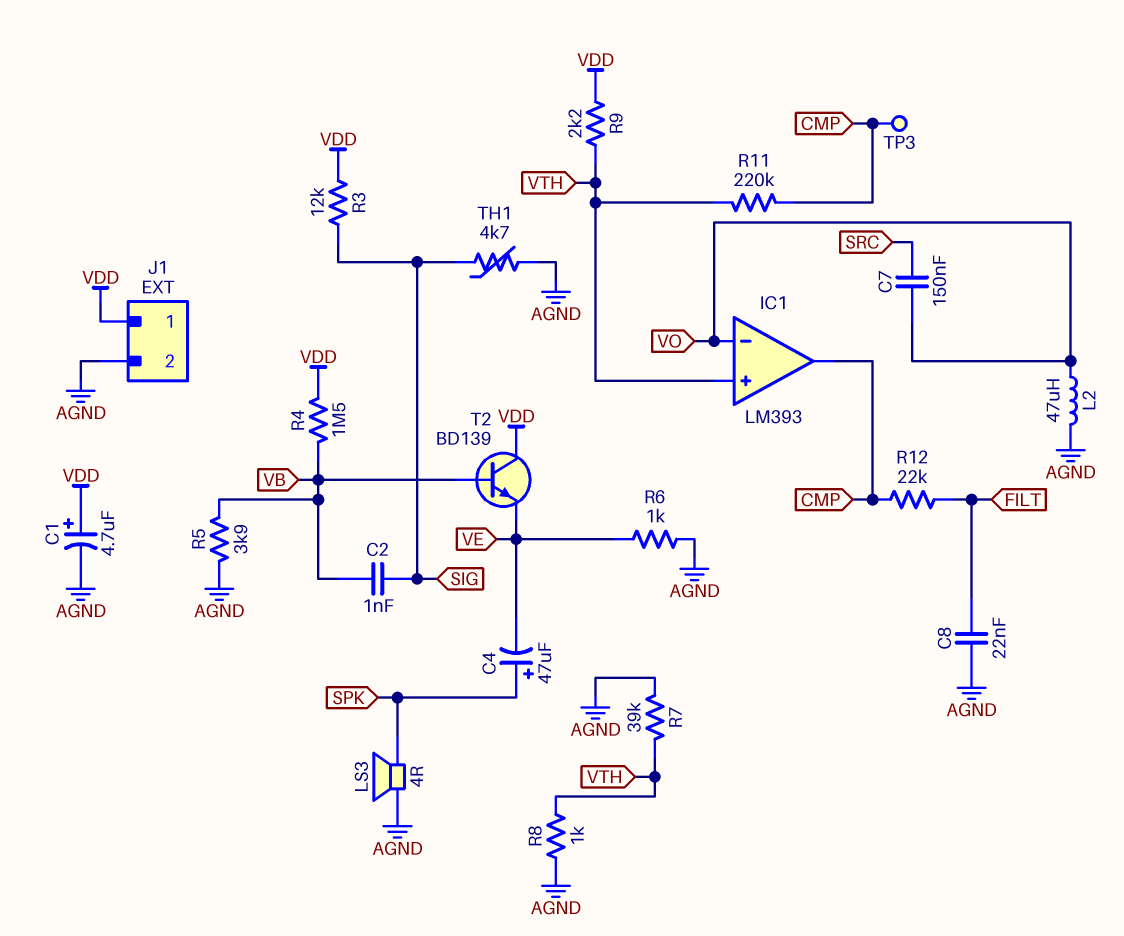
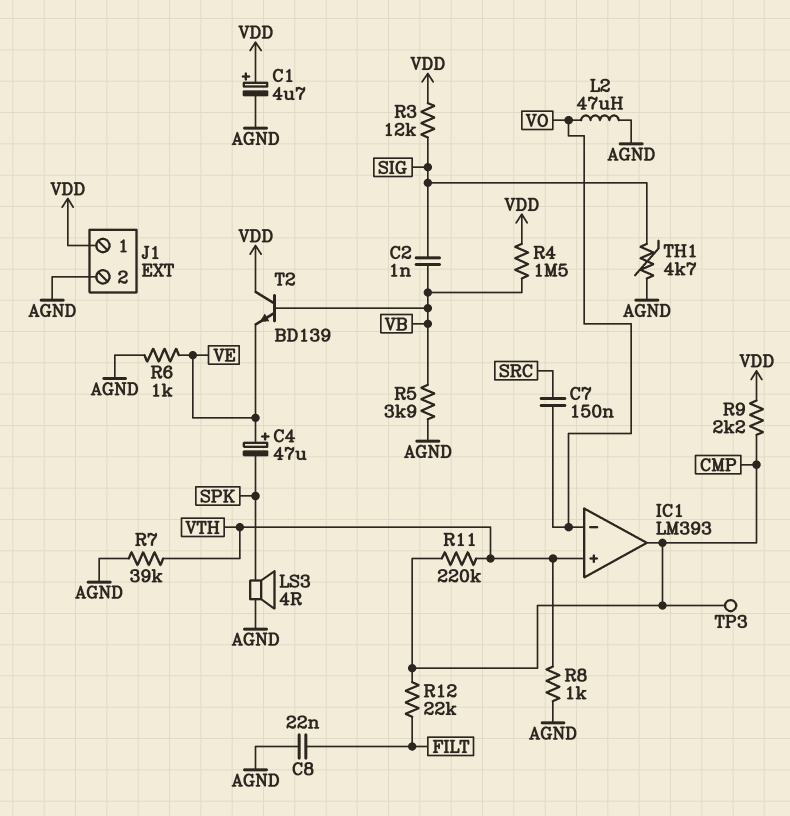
C4: 47uF (plus SPK, minus VE) -> 47uF (plus VE, minus SPK)
R9: 2.2k (VDD, VTH) -> 2.2k (CMP, VDD)

